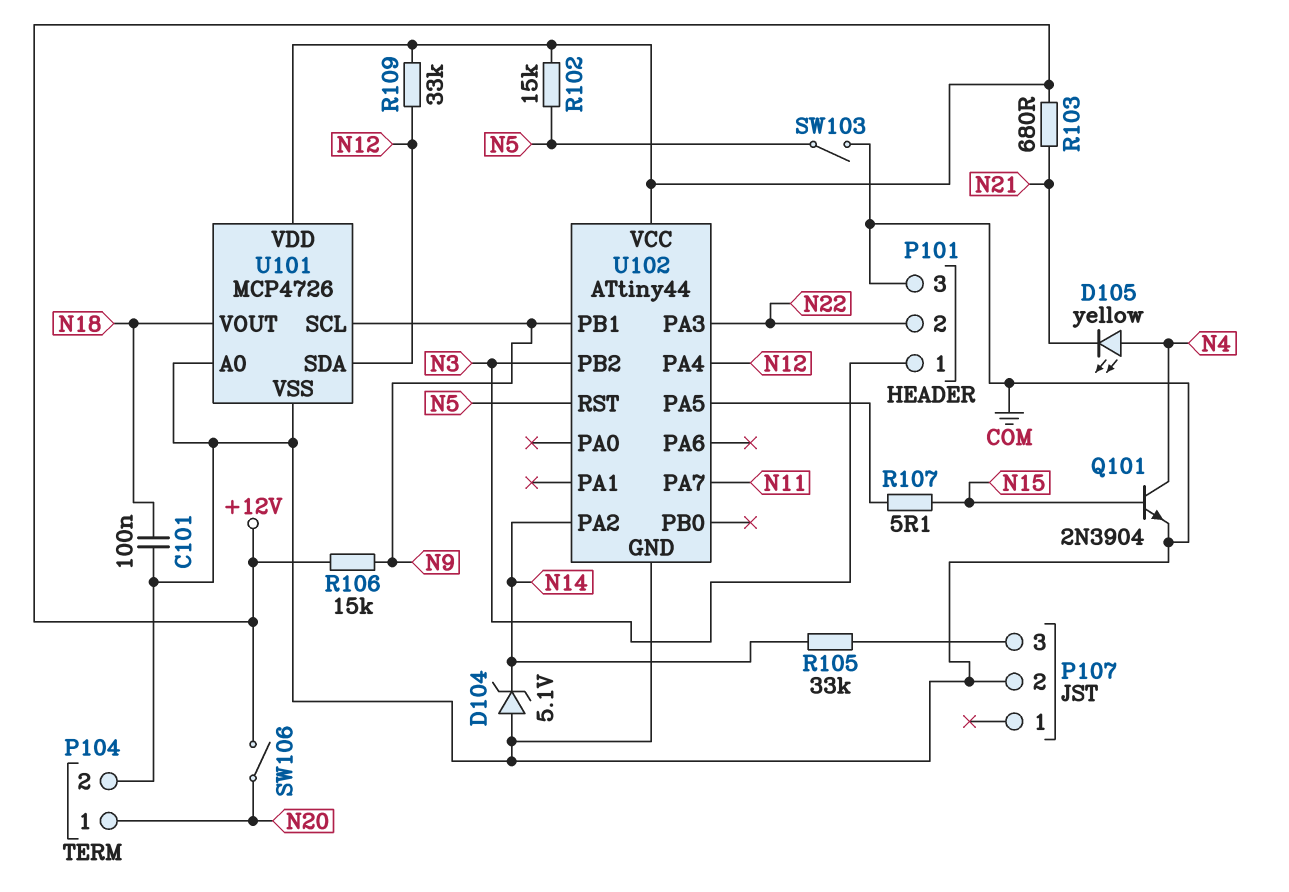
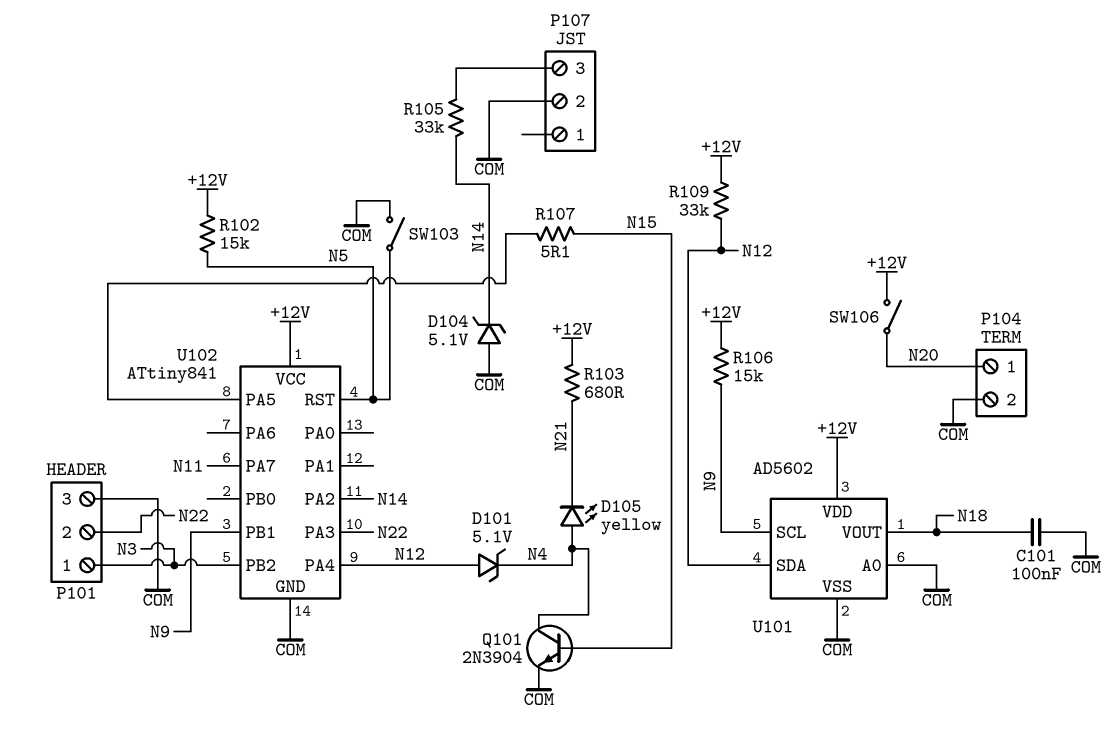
D101: none -> zener 5.1V (A N12, K N4)
U101: MCP4726 -> AD5602
U102: ATtiny44 -> ATtiny841

